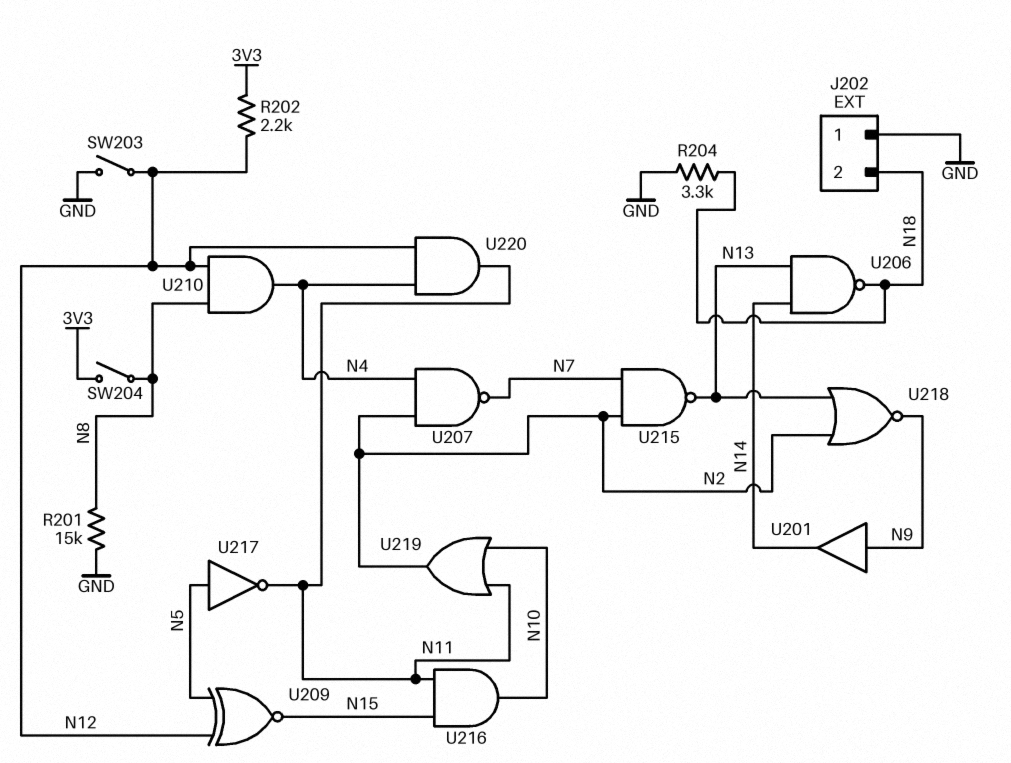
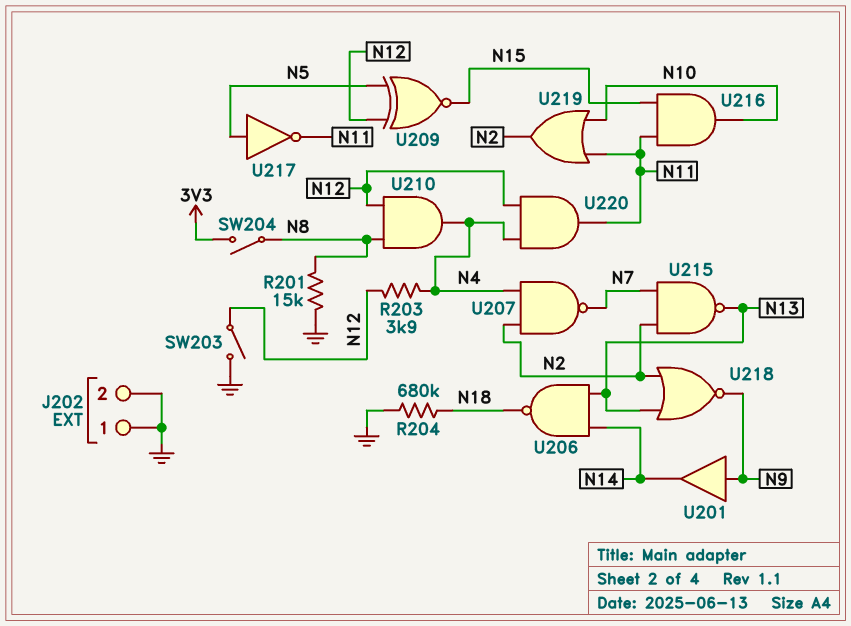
J202 pin 2: N18 -> GND
R202: 2.2k (3V3, N12) -> none
R203: none -> 3.9k (N4, N12)
R204: 3.3k (GND, N18) -> 680k (GND, N18)

